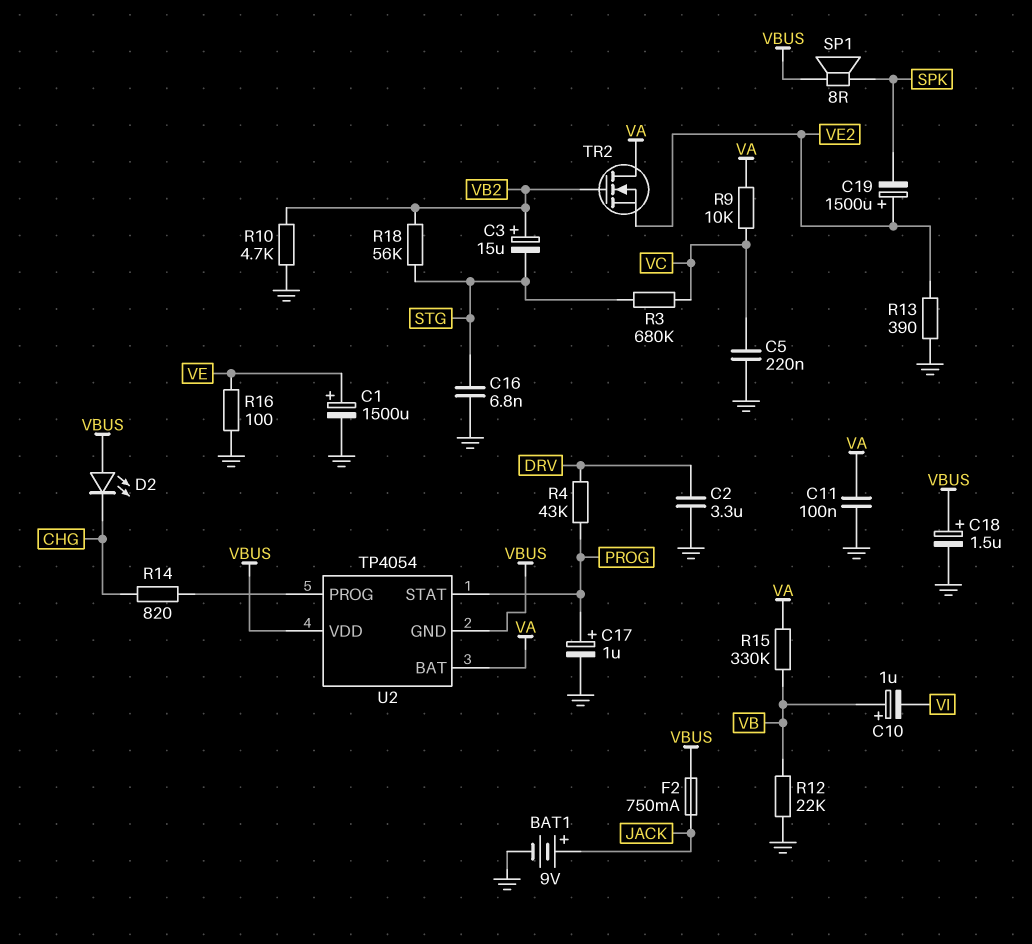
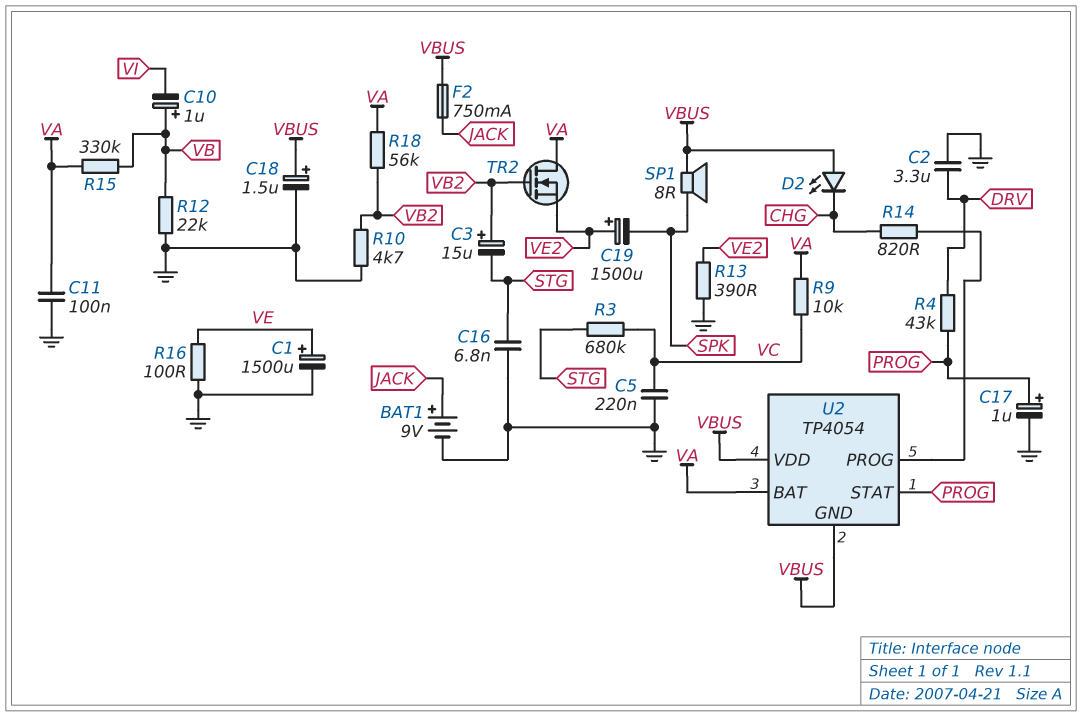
R18: 56k (STG, VB2) -> 56k (VA, VB2)

